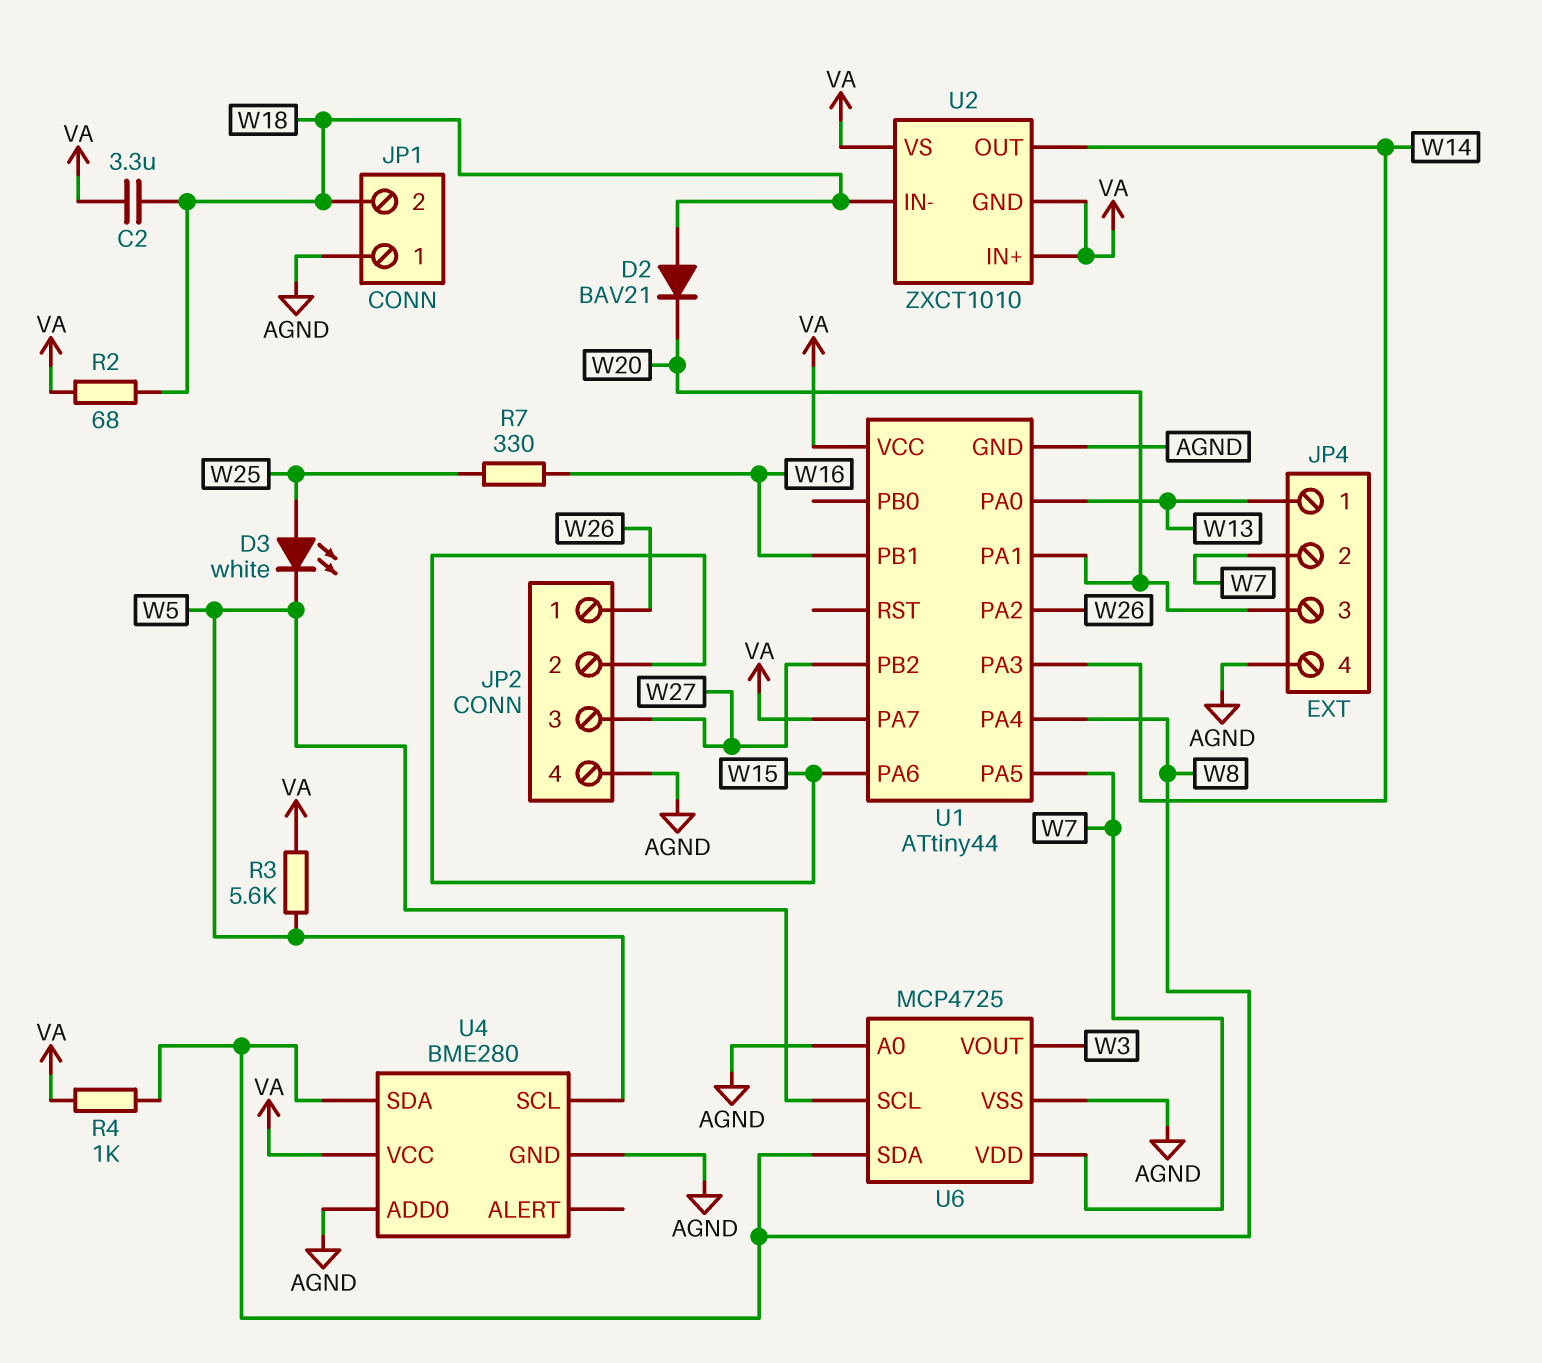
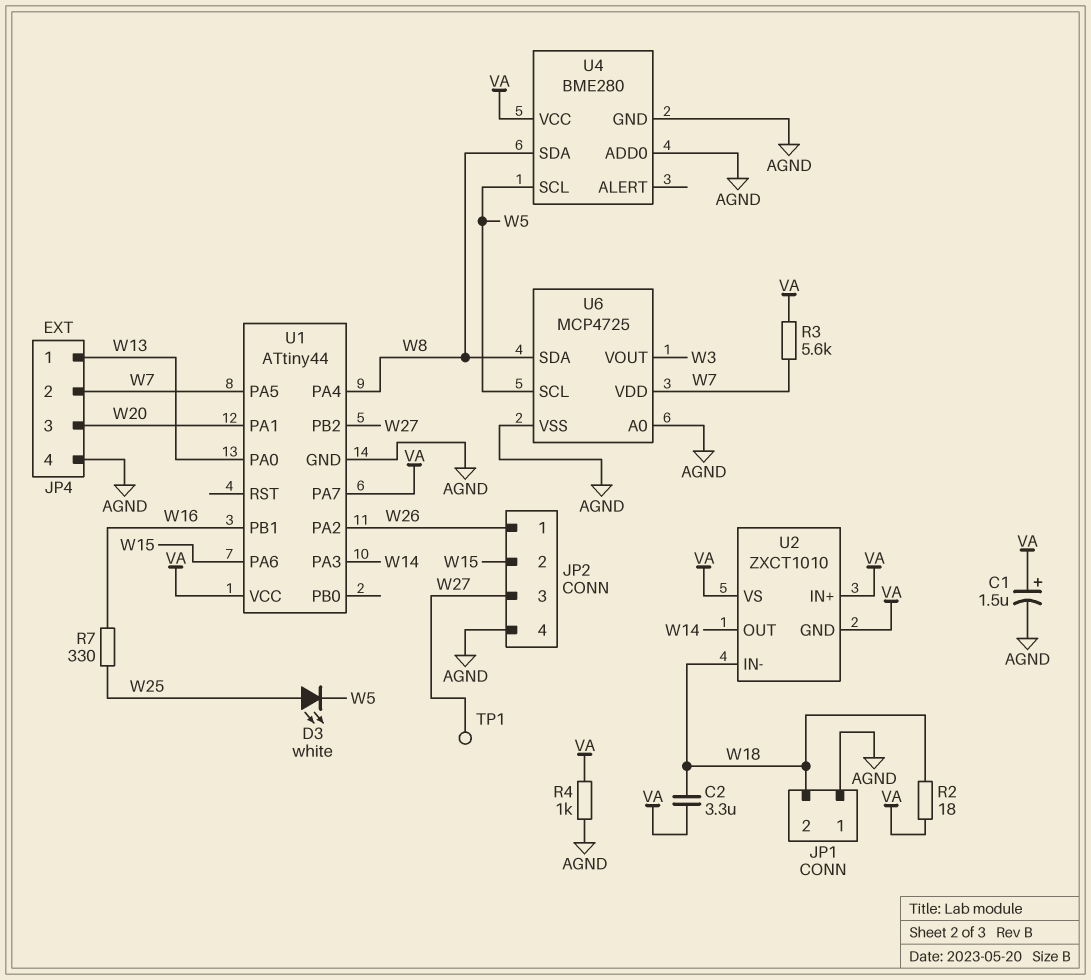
C1: none -> 1.5uF (plus VA, minus AGND)
D2: diode BAV21 (A W18, K W20) -> none
R2: 68 (VA, W18) -> 18 (VA, W18)
R3: 5.6k (VA, W5) -> 5.6k (VA, W7)
R4: 1k (VA, W8) -> 1k (AGND, VA)
TP1: none -> test point (W27)

